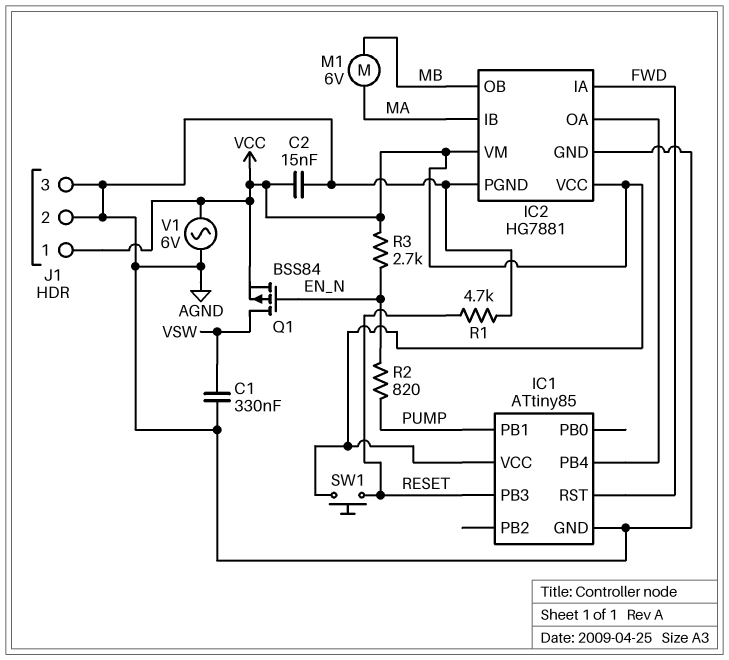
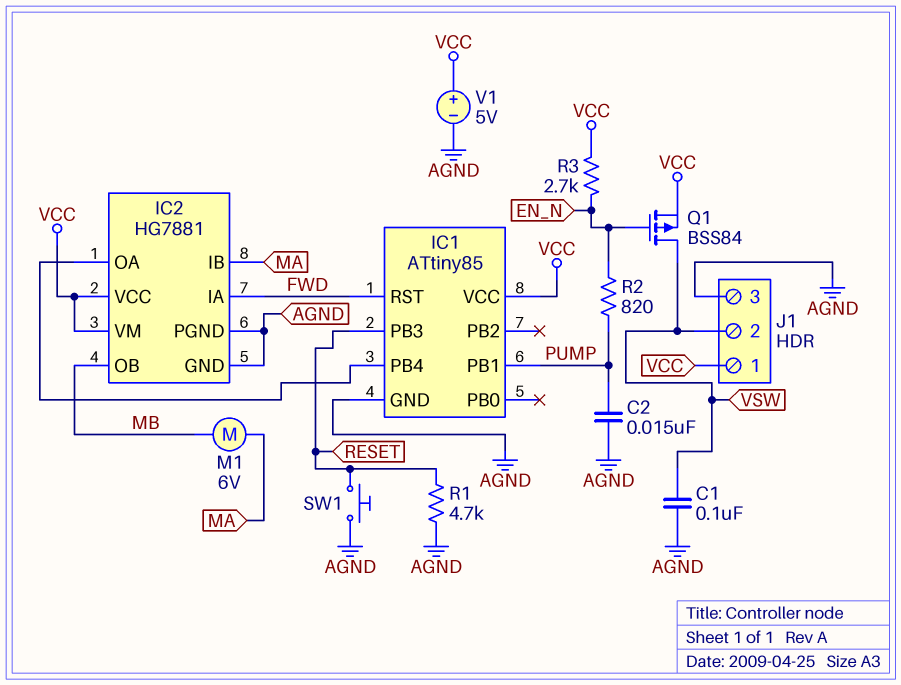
C1: 330nF (AGND, VSW) -> 100nF (AGND, VSW)
C2: 15nF (AGND, VCC) -> 15nF (AGND, PUMP)
J1 pin 2: AGND -> VSW
SW1: button (RESET, VCC) -> button (AGND, RESET)
V1: AC 6V (AGND, VCC) -> 5V (plus VCC, minus AGND)

